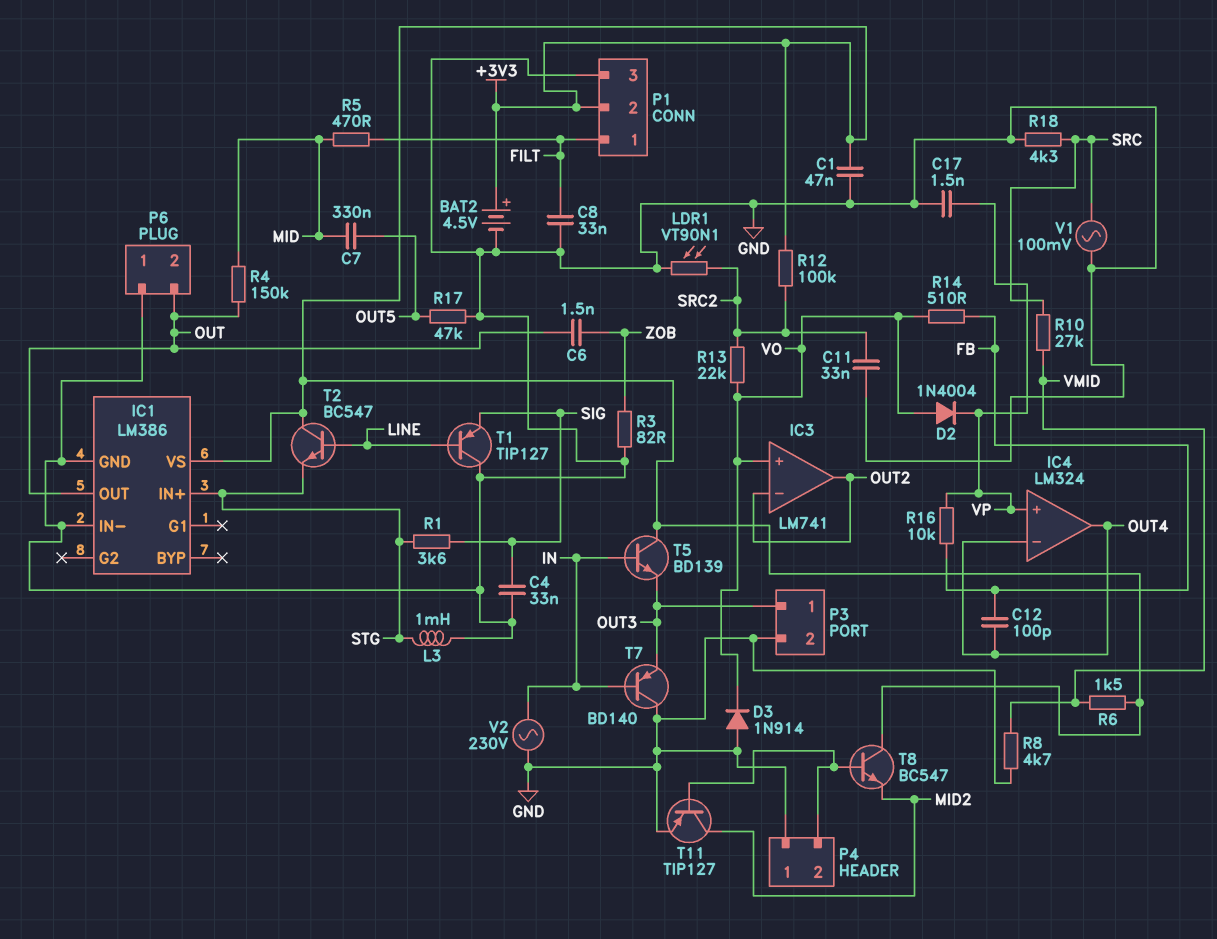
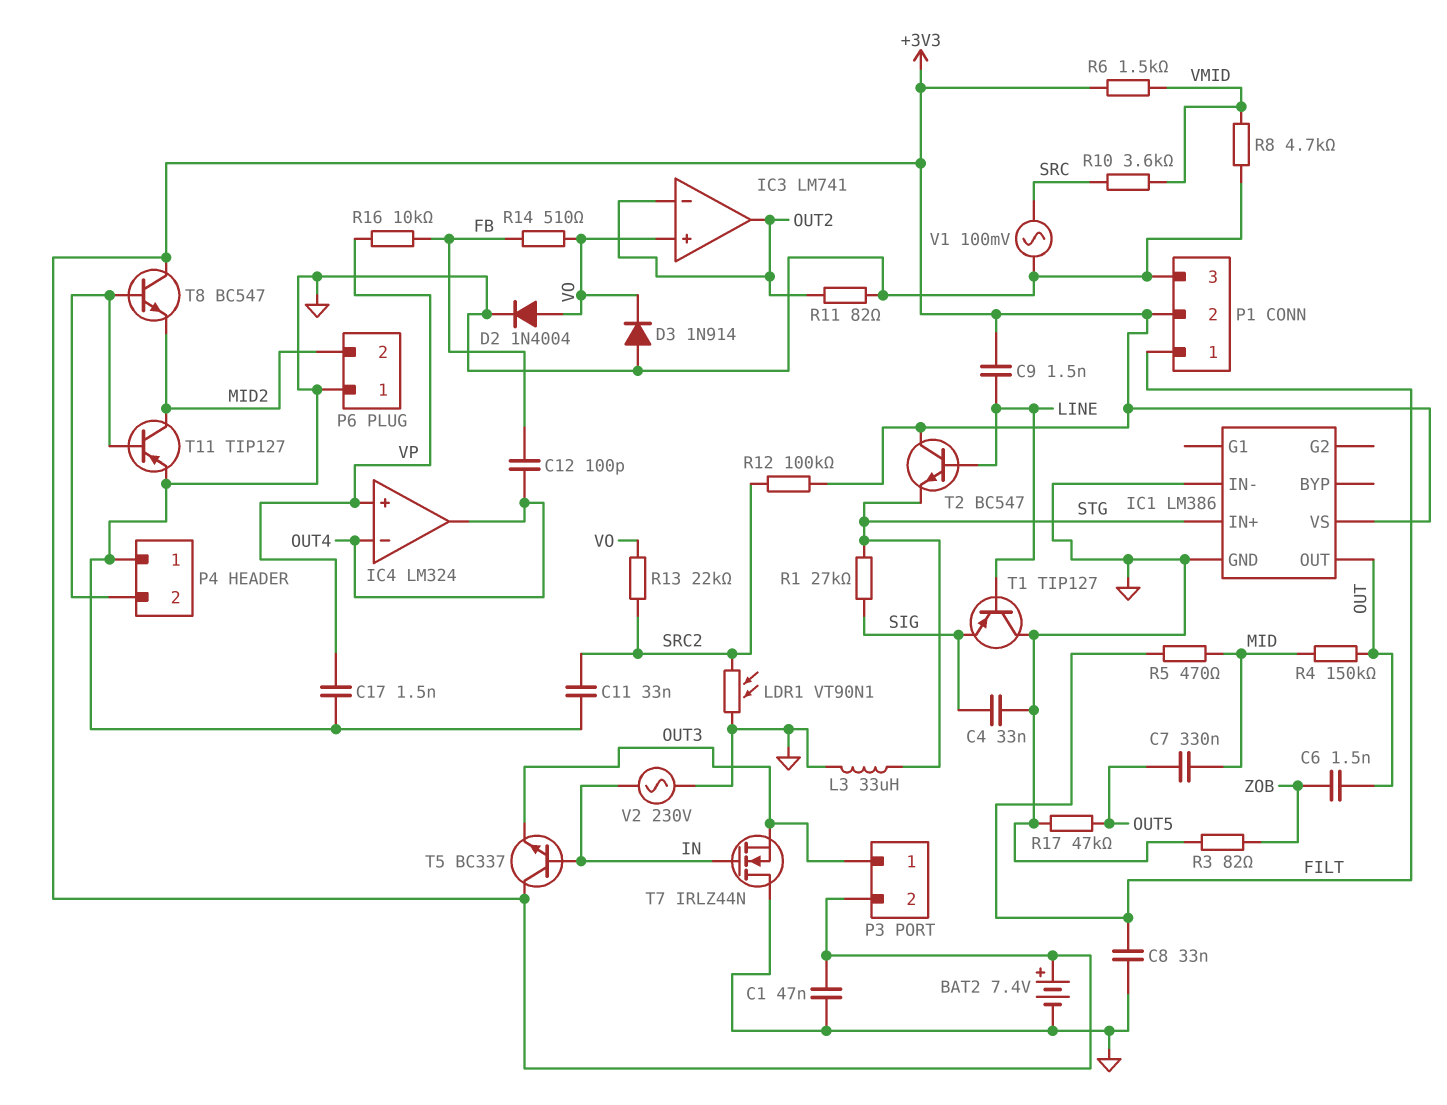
BAT2: 4.5V (plus +3V3, minus GND) -> 7.4V (plus +3V3, minus GND)
C9: none -> 1.5nF (+3V3, LINE)
D2: diode 1N4004 (A VO, K VP) -> diode 1N4004 (A VO, K GND)
L3: 1mH (GND, STG) -> 33uH (GND, STG)
P3 pin 2: GND -> +3V3
P6 pin 2: OUT -> MID2
R1: 3.6k (SIG, STG) -> 27k (SIG, STG)
R10: 27k (SRC, VMID) -> 3.6k (SRC, VMID)
R11: none -> 82 (GND, OUT2)
R18: 4.3k (GND, SRC) -> none
T5: NPN BD139 (B IN, C +3V3, E OUT3) -> NPN BC337 (B IN, C +3V3, E OUT3)
T7: PNP BD140 (B IN, C GND, E OUT3) -> NMOS IRLZ44N (G IN, D GND, S OUT3)

